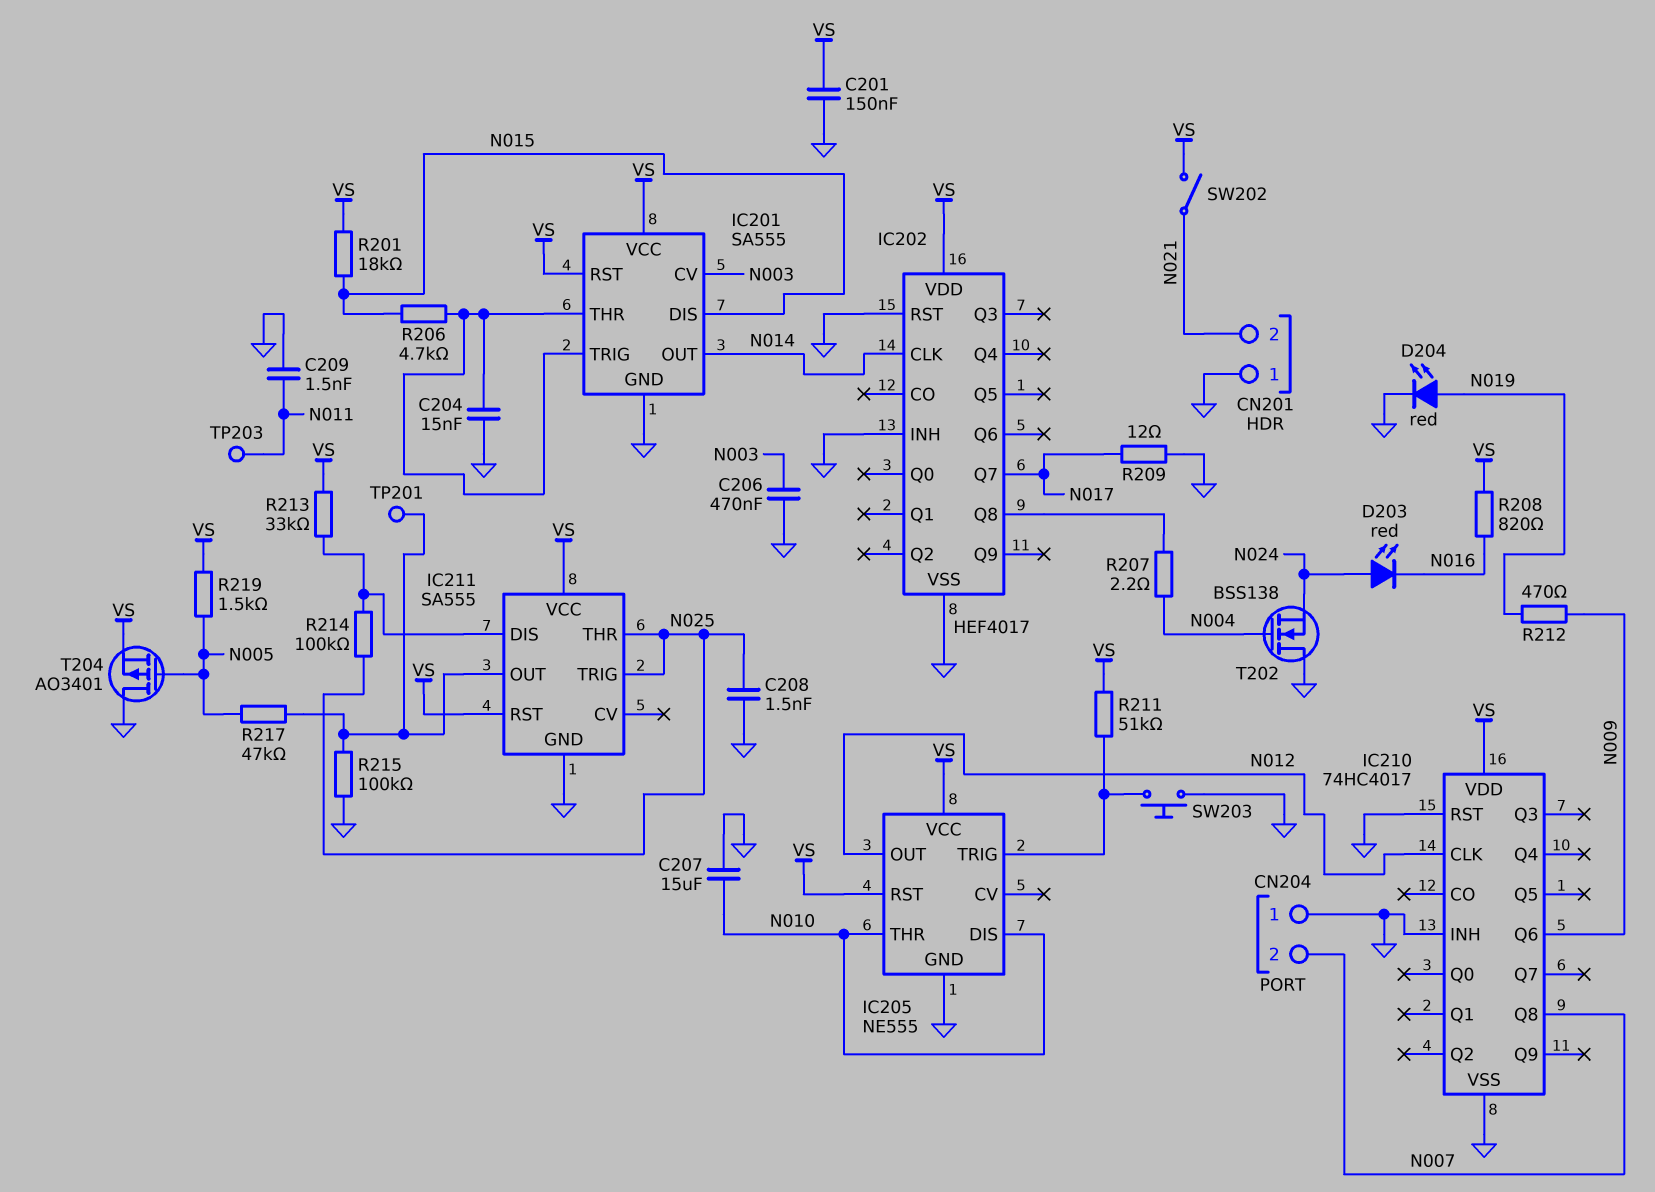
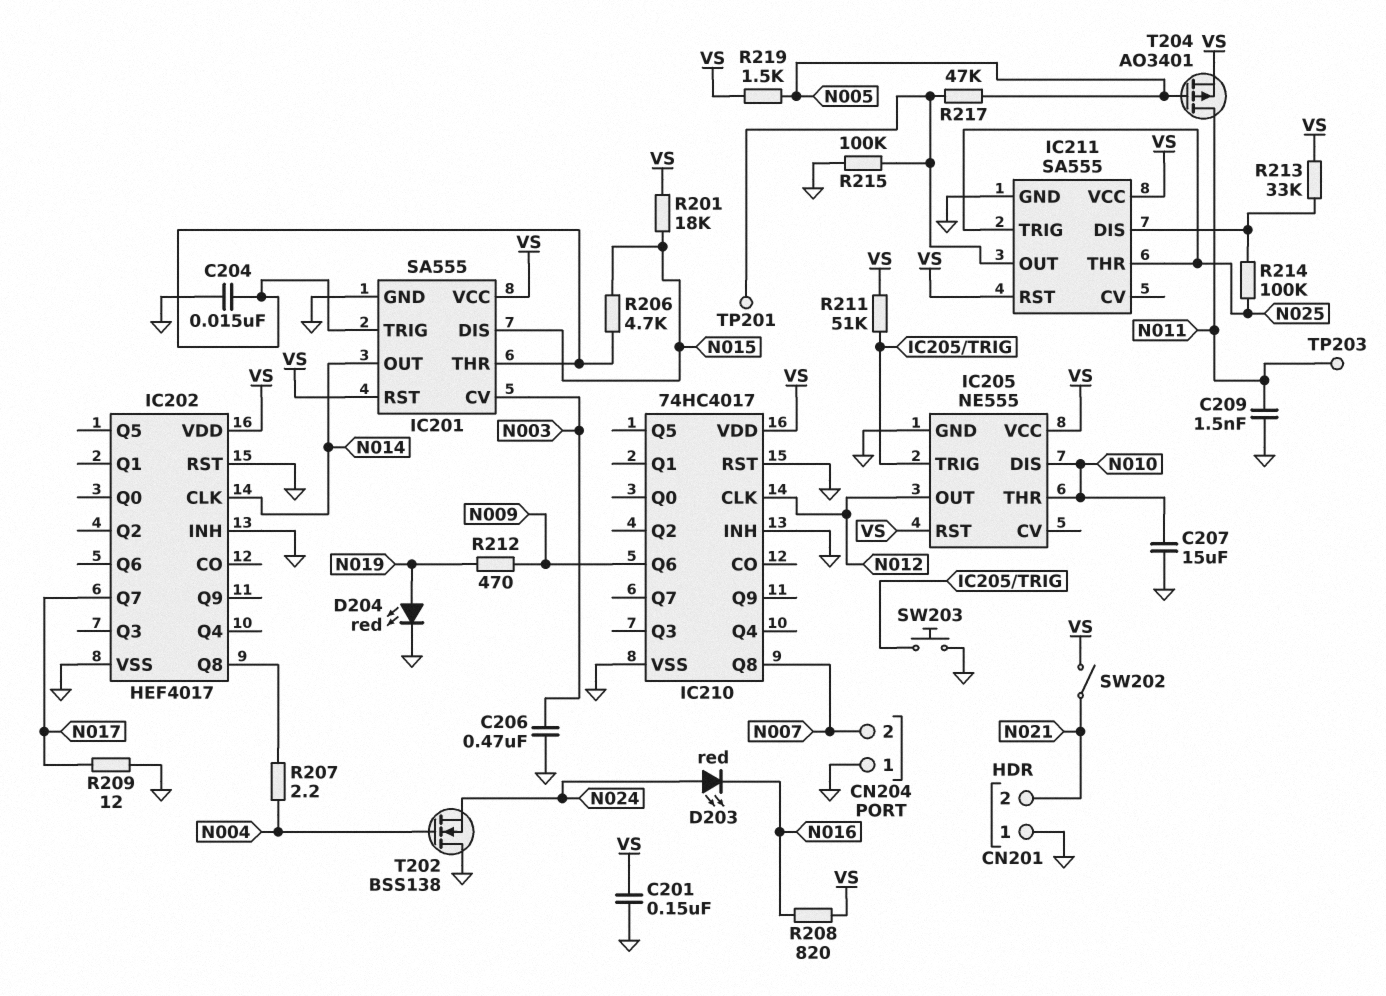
C208: 1.5nF (GND, N025) -> none
T204: PMOS AO3401 (G N005, D GND, S VS) -> PMOS AO3401 (G N005, D N011, S VS)

